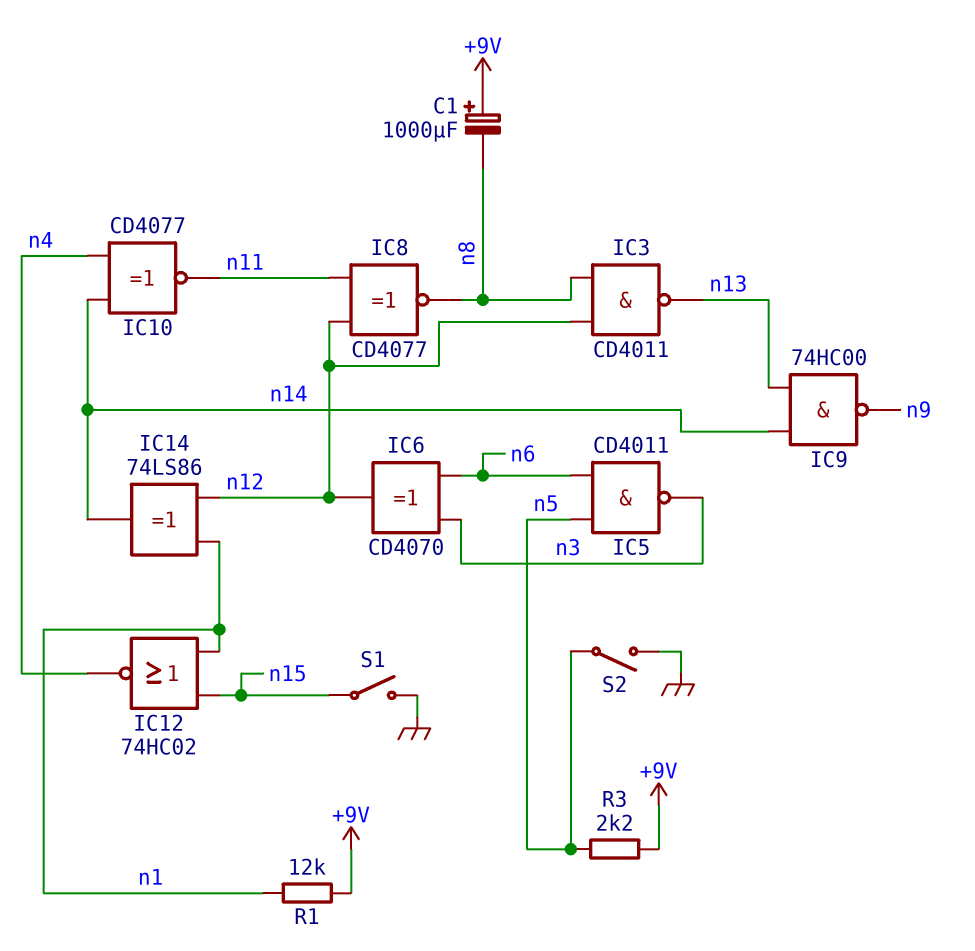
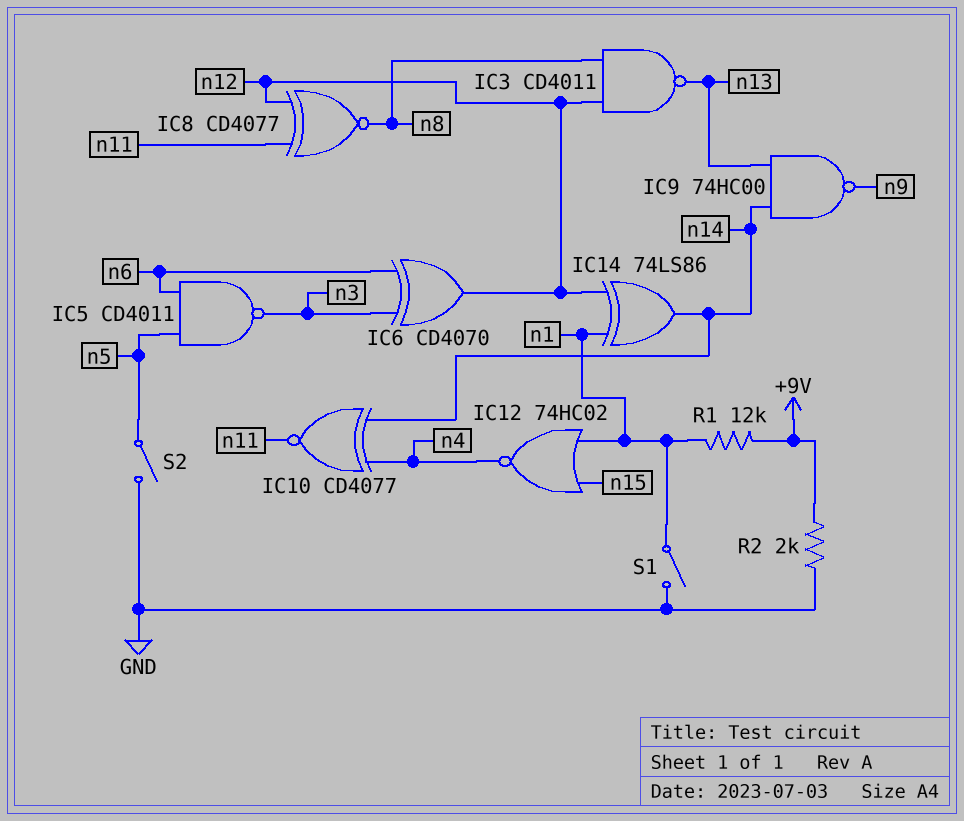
C1: 1000uF (plus +9V, minus n8) -> none
R2: none -> 2k (+9V, GND)
R3: 2.2k (+9V, n5) -> none
S1: switch (GND, n15) -> switch (GND, n1)

